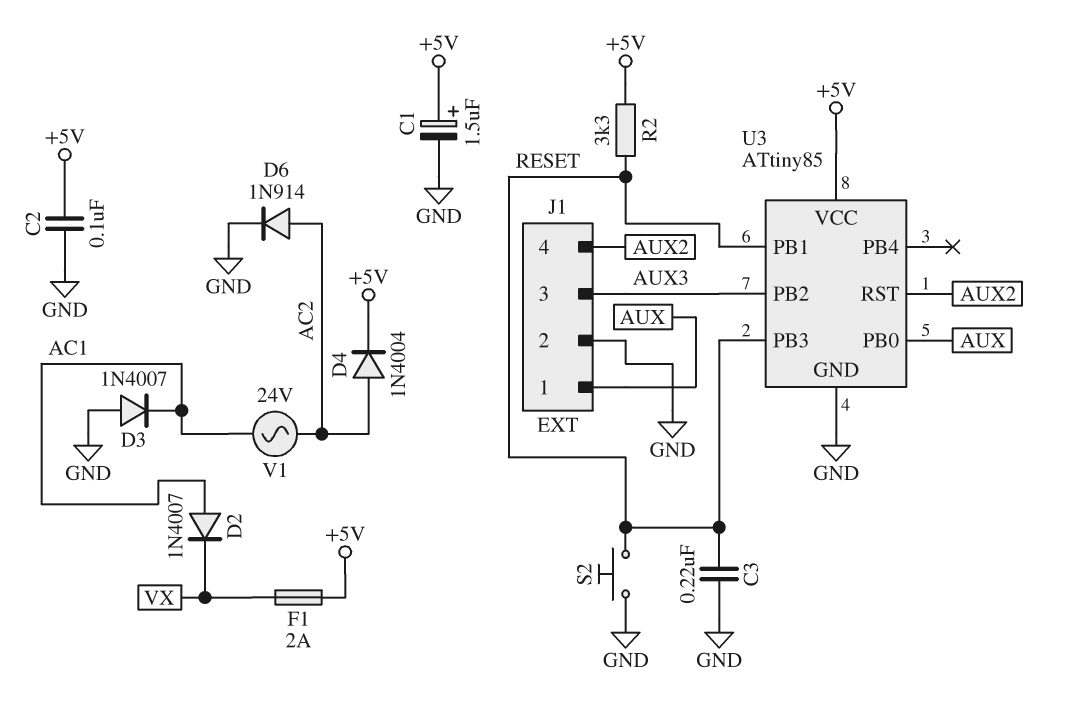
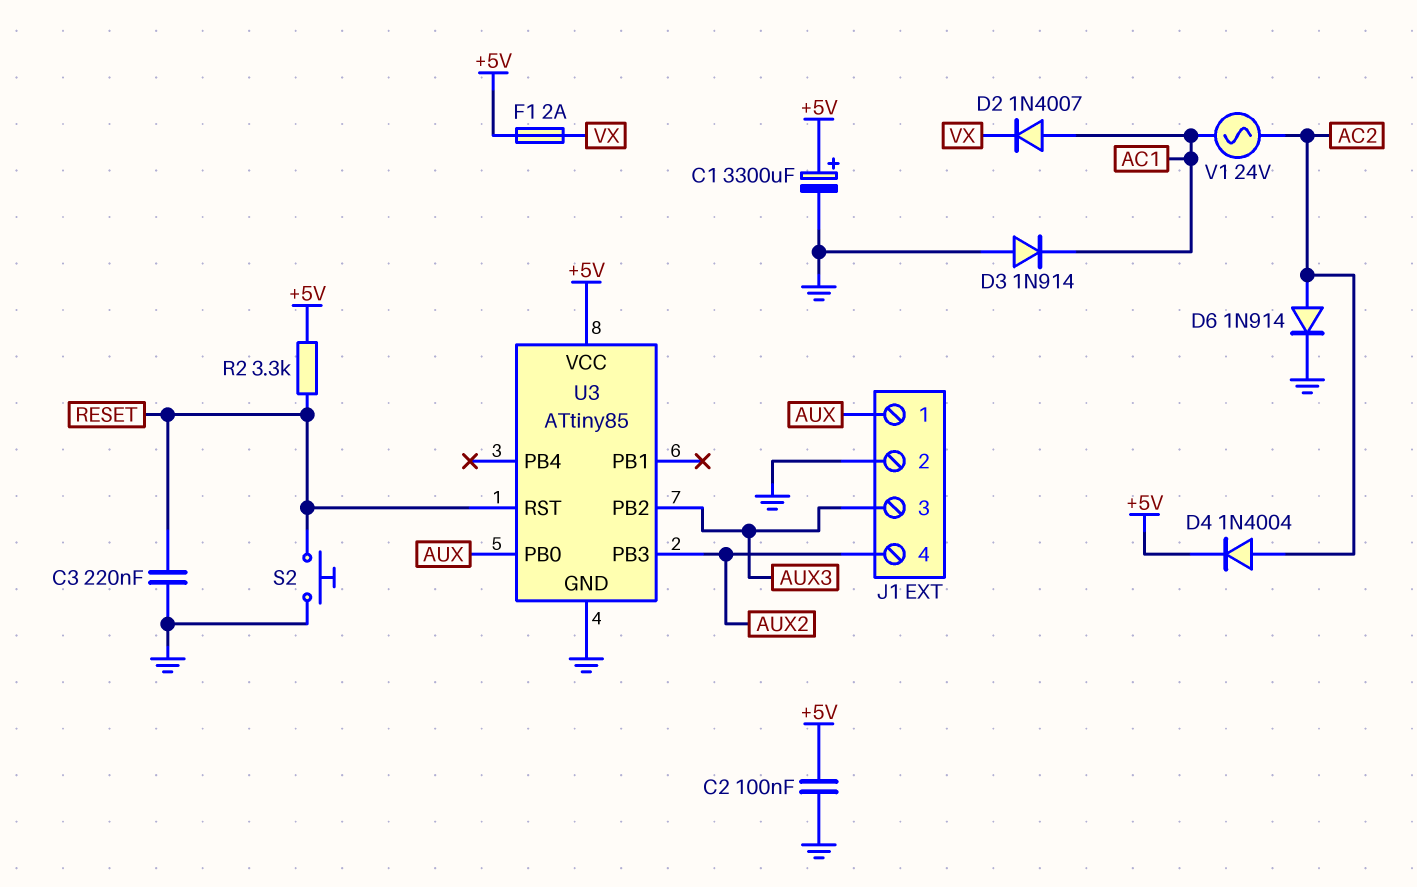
C1: 1.5uF (plus +5V, minus GND) -> 3300uF (plus +5V, minus GND)
D3: diode 1N4007 (A GND, K AC1) -> diode 1N914 (A GND, K AC1)
U3 pin PB1: RESET -> none
U3 pin PB3: RESET -> AUX2
U3 pin RST: AUX2 -> RESET

